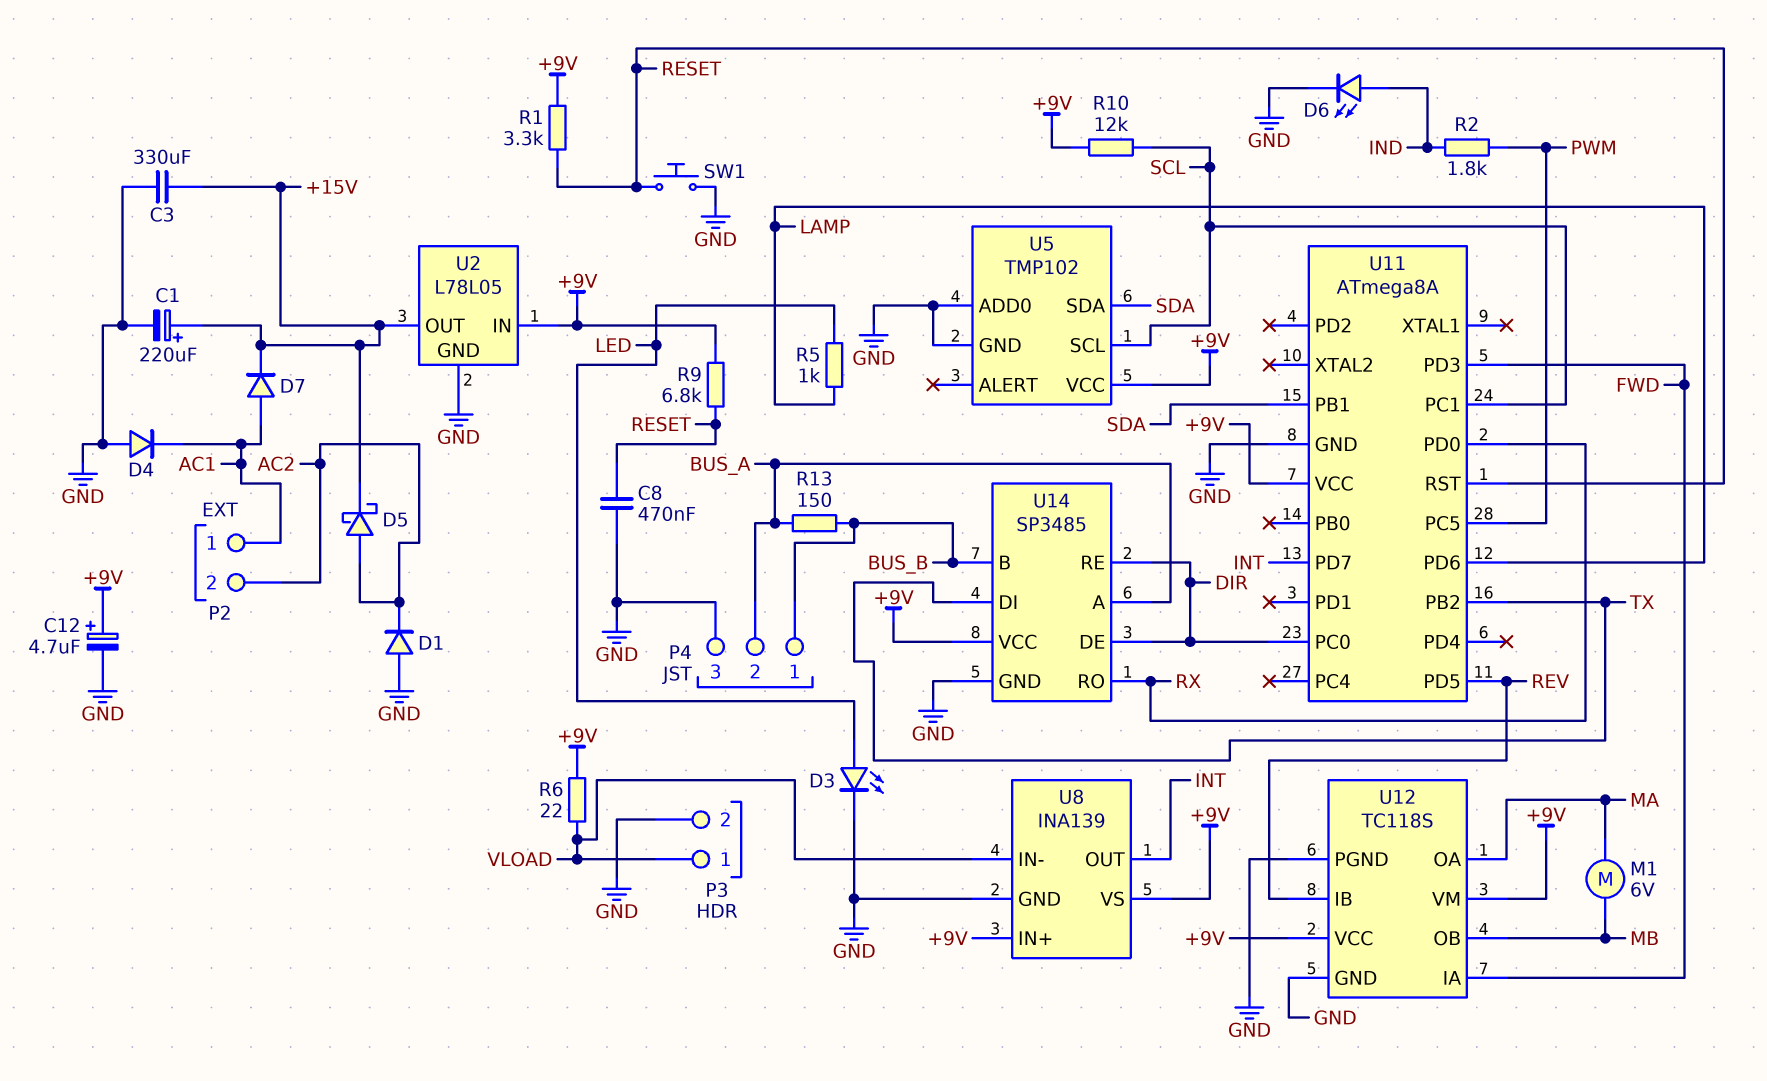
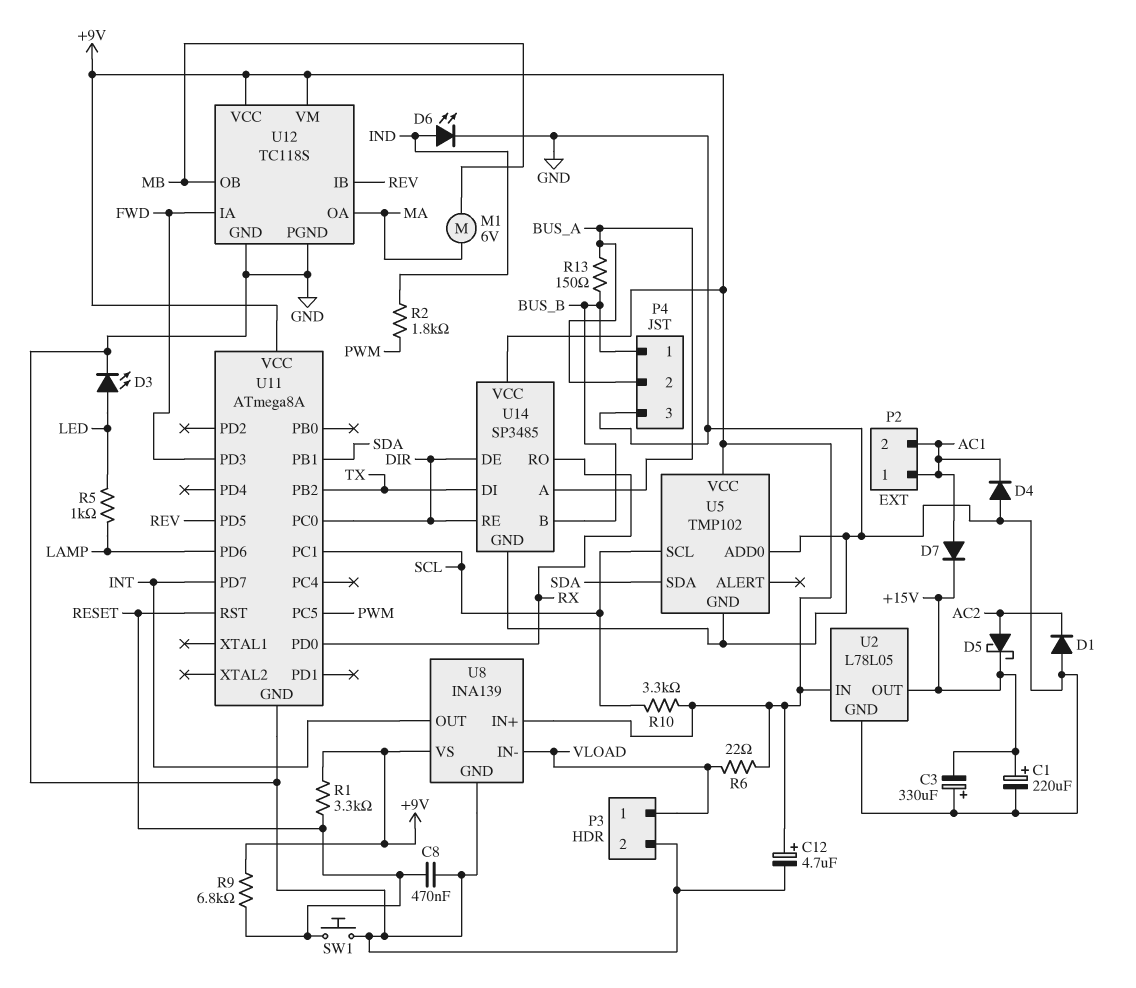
C3: 330uF (+15V, GND) -> 330uF (plus GND, minus +15V)
P2 pin 2: AC2 -> AC1
R10: 12k (+9V, SCL) -> 3.3k (+9V, SCL)

